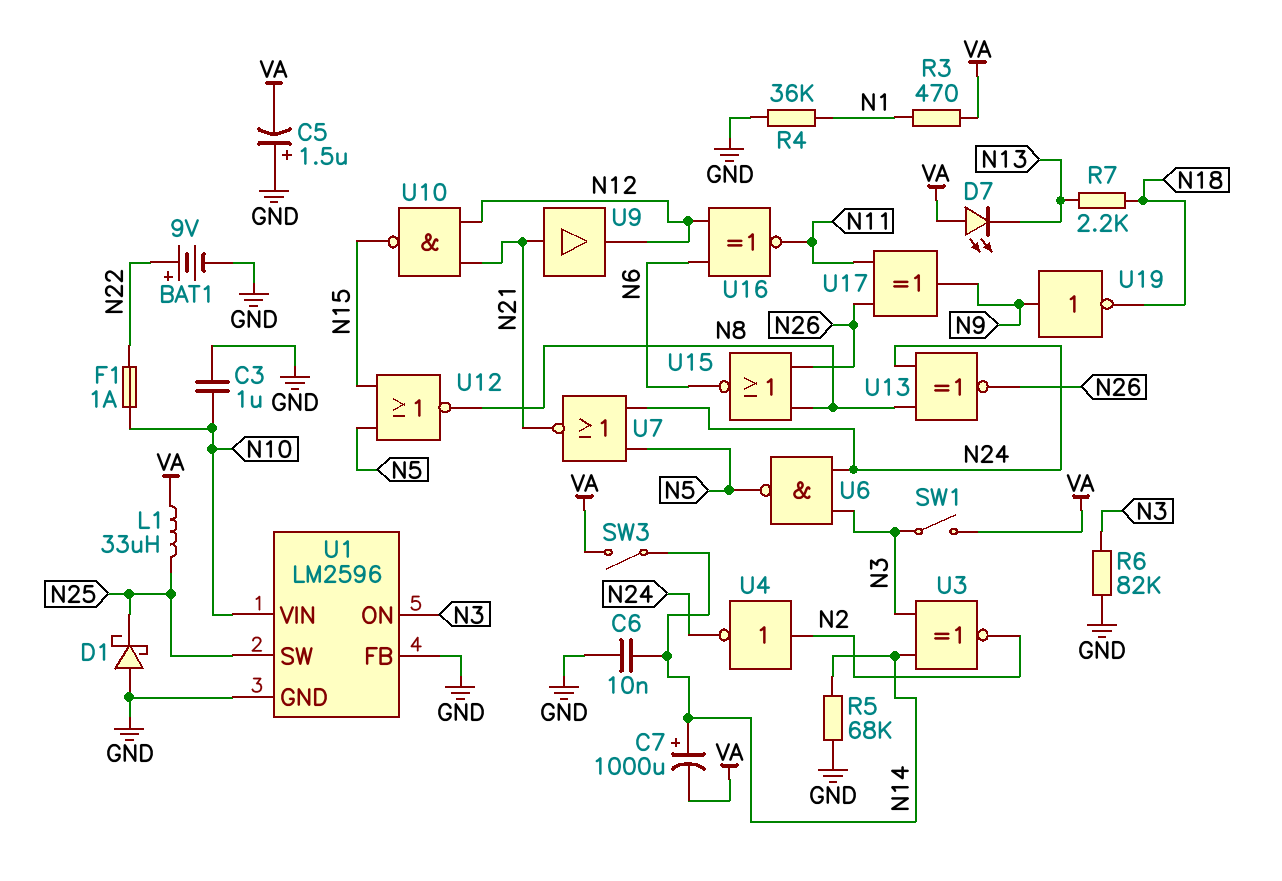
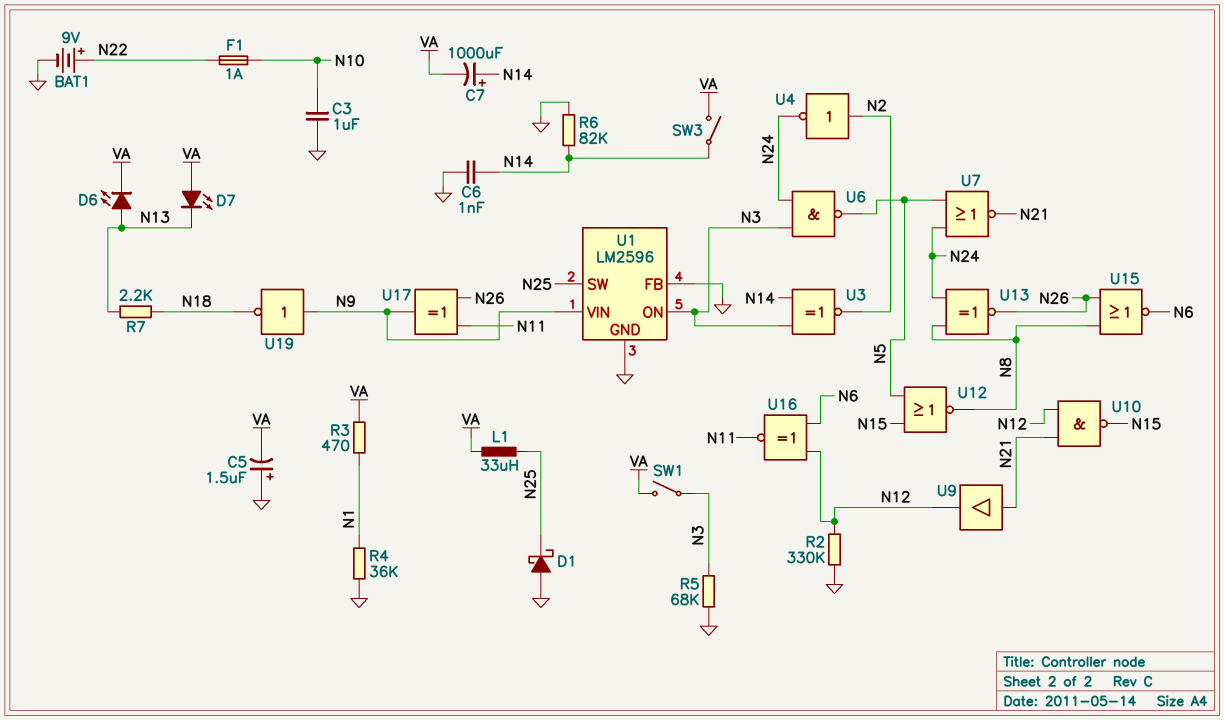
C6: 10nF (GND, N14) -> 1nF (GND, N14)
D6: none -> LED (A N13, K VA)
R2: none -> 330k (GND, N12)
R5: 68k (GND, N14) -> 68k (GND, N3)
R6: 82k (GND, N3) -> 82k (GND, N14)
U1 pin VIN: N10 -> N9

